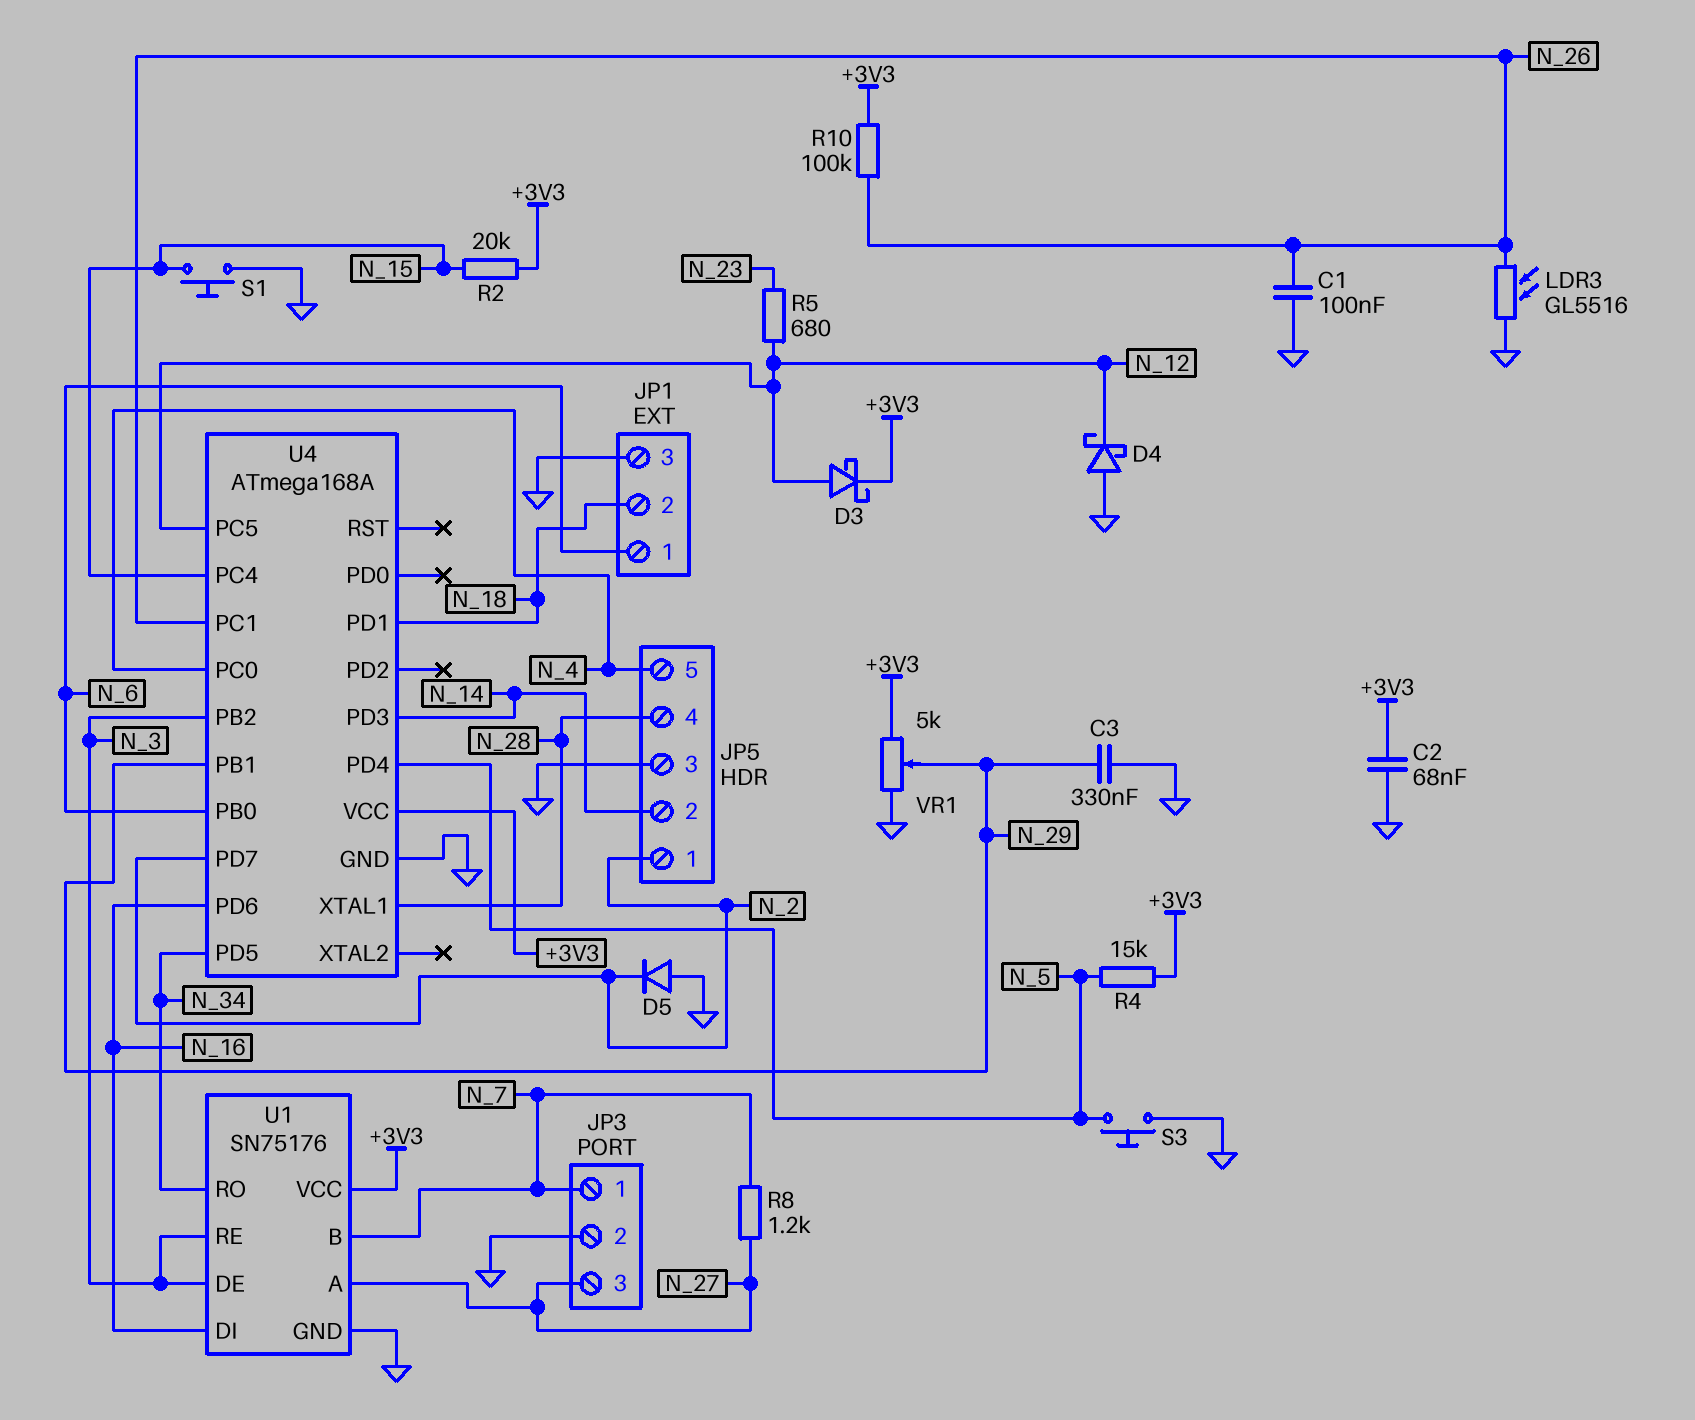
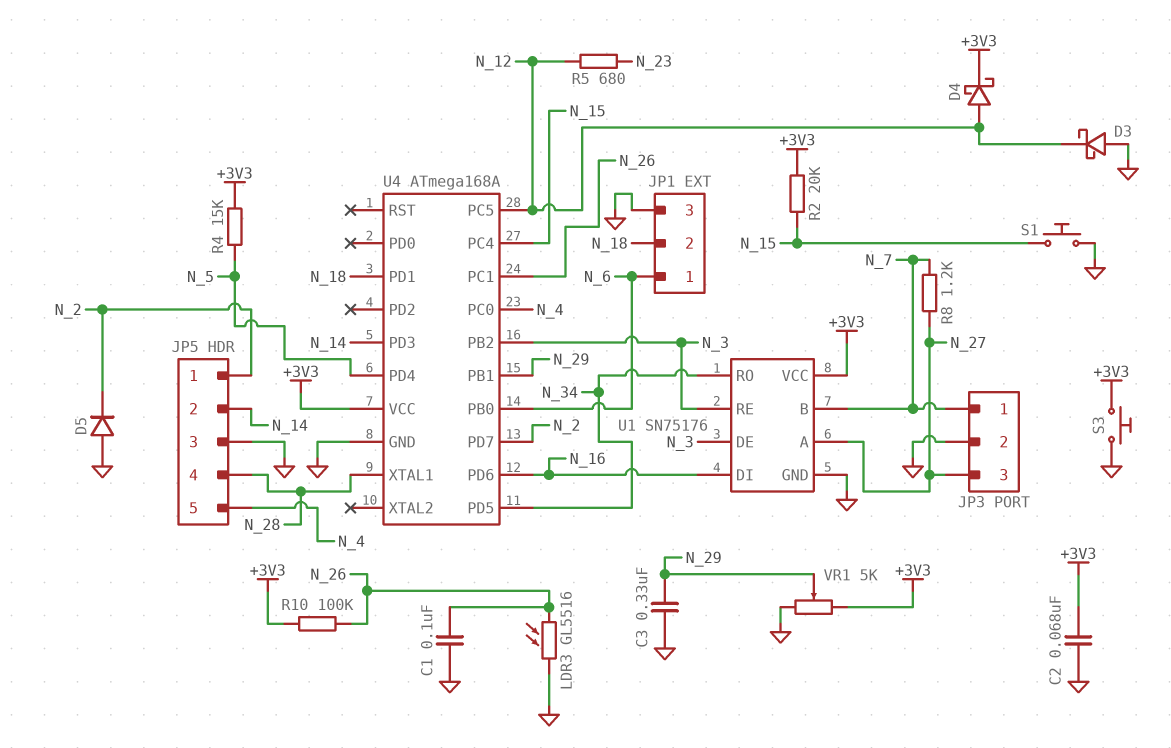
D3: schottky (A N_12, K +3V3) -> schottky (A GND, K N_12)
D4: schottky (A GND, K N_12) -> schottky (A N_12, K +3V3)
S3: button (GND, N_5) -> button (+3V3, GND)

